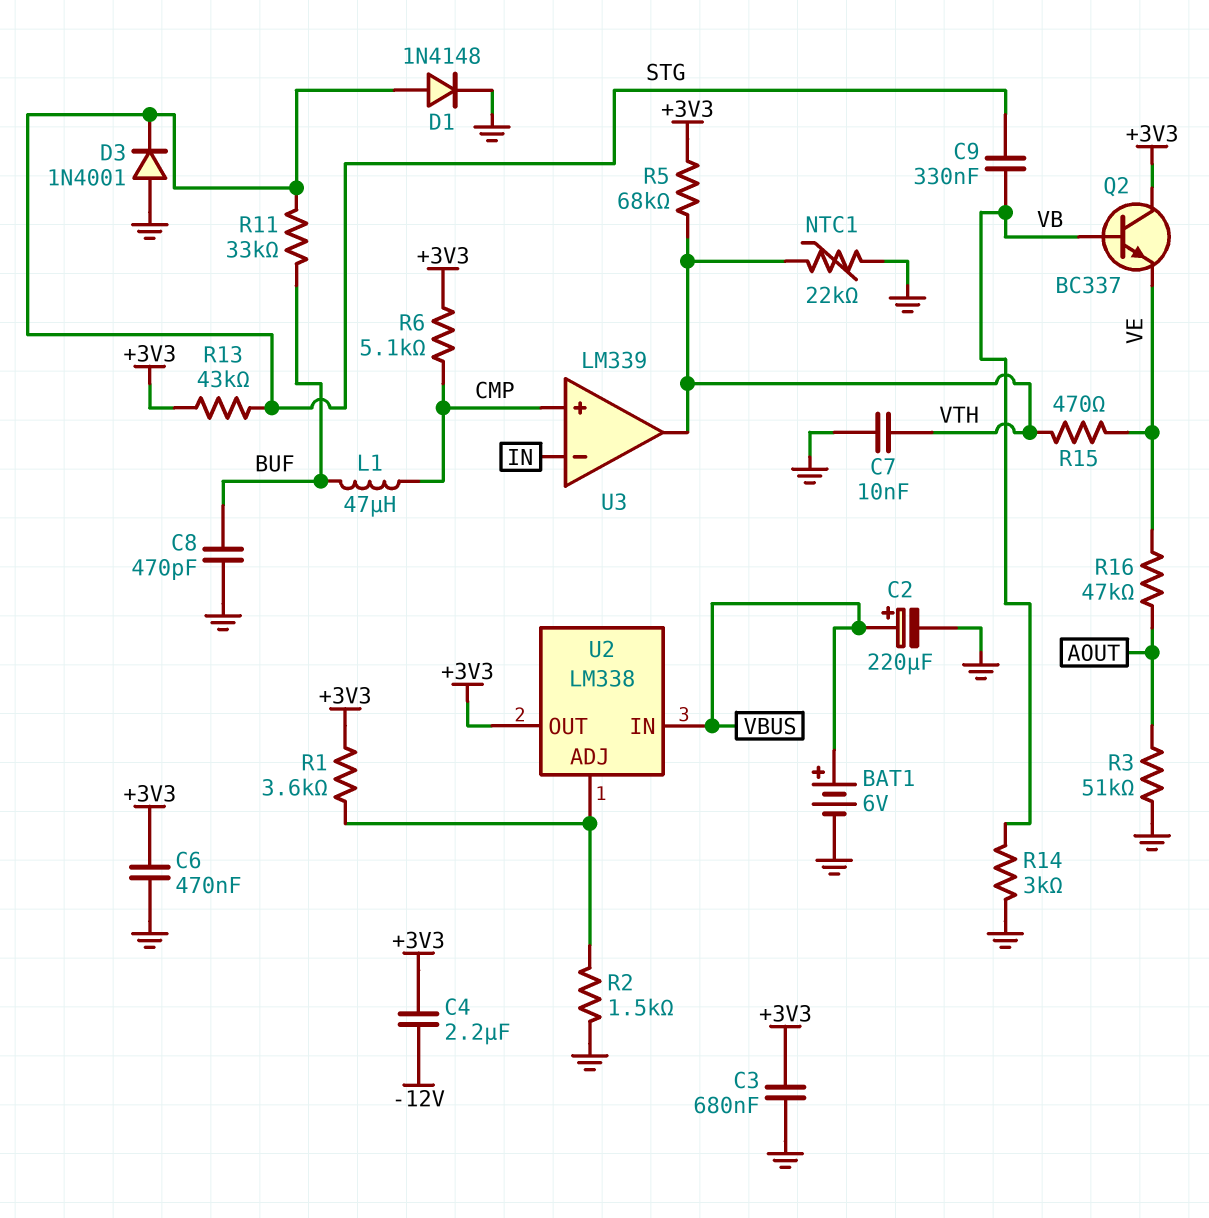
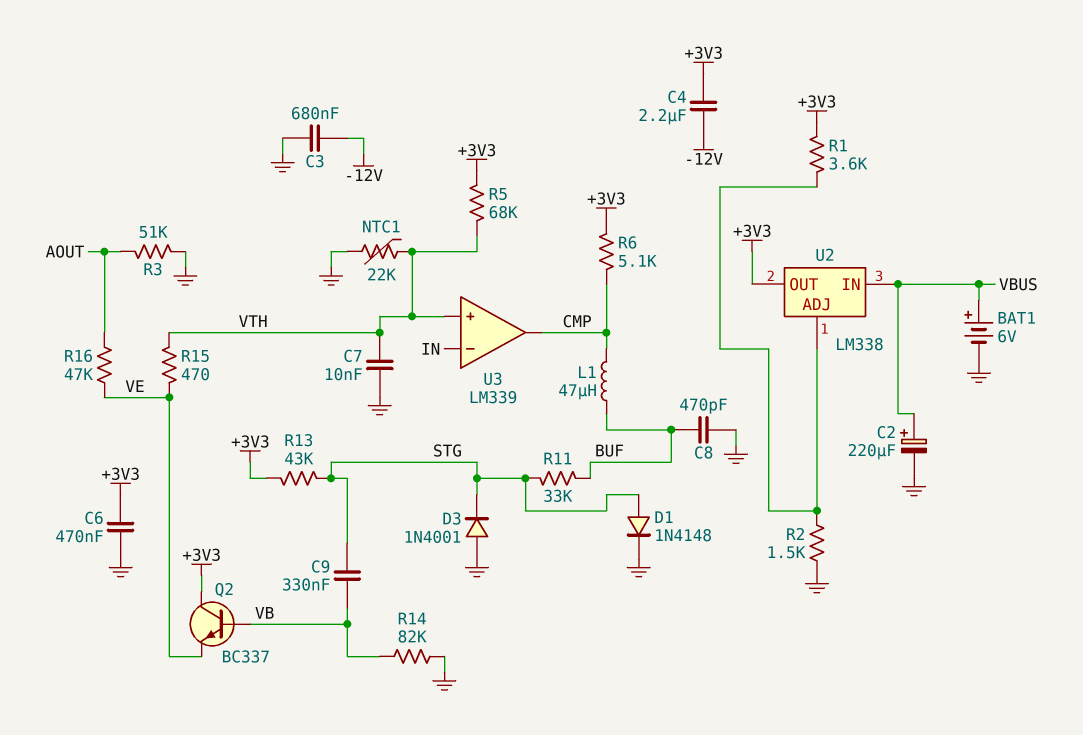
C3: 680nF (+3V3, GND) -> 680nF (-12V, GND)
R14: 3k (GND, VB) -> 82k (GND, VB)
U3 pin in+: CMP -> VTH
U3 pin out: VTH -> CMP

